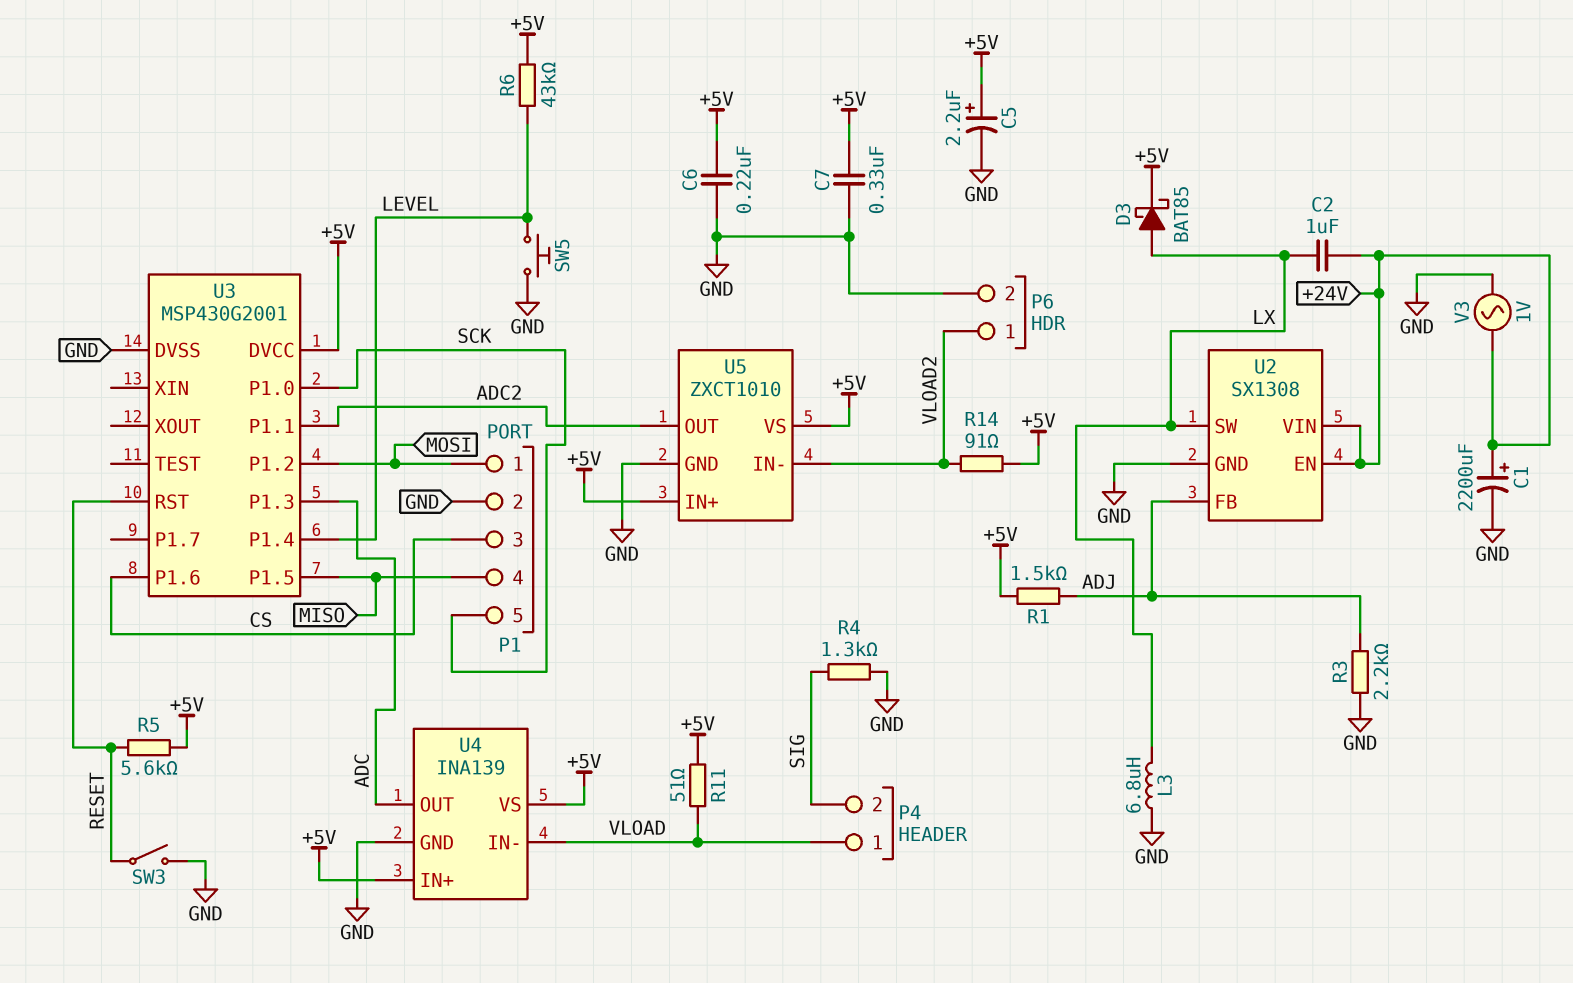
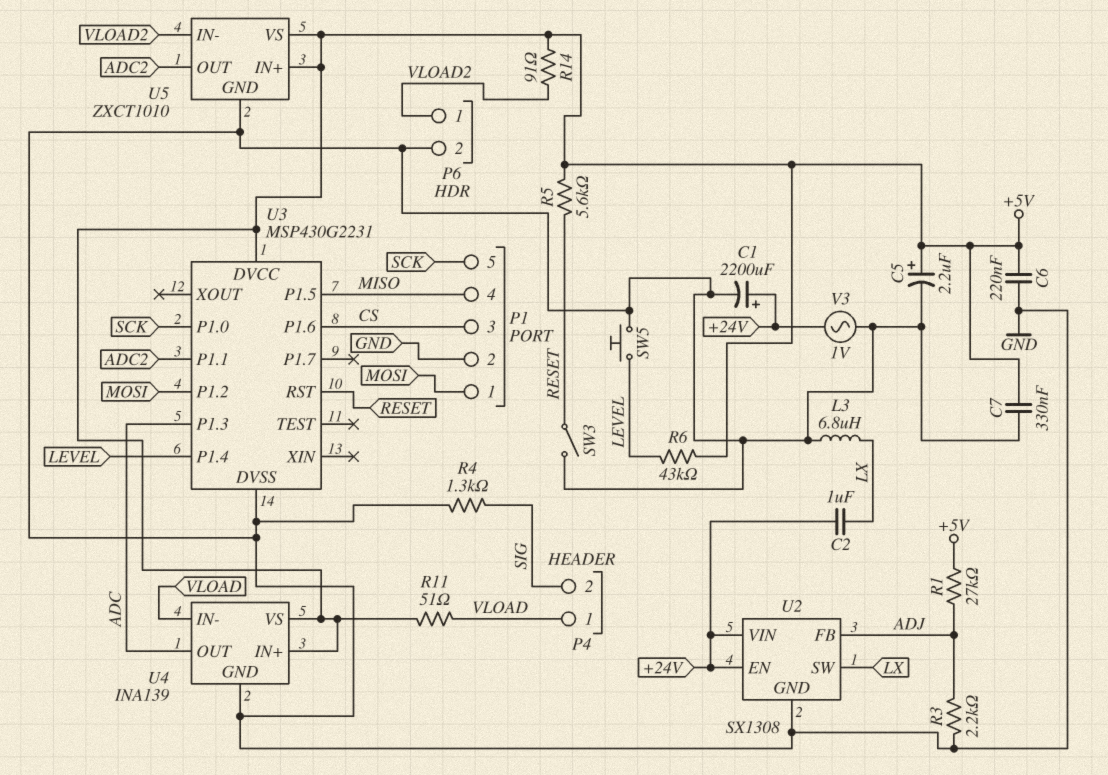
D3: schottky BAT85 (A LX, K +5V) -> none
R1: 1.5k (+5V, ADJ) -> 27k (+5V, ADJ)
U3: MSP430G2001 -> MSP430G2231

